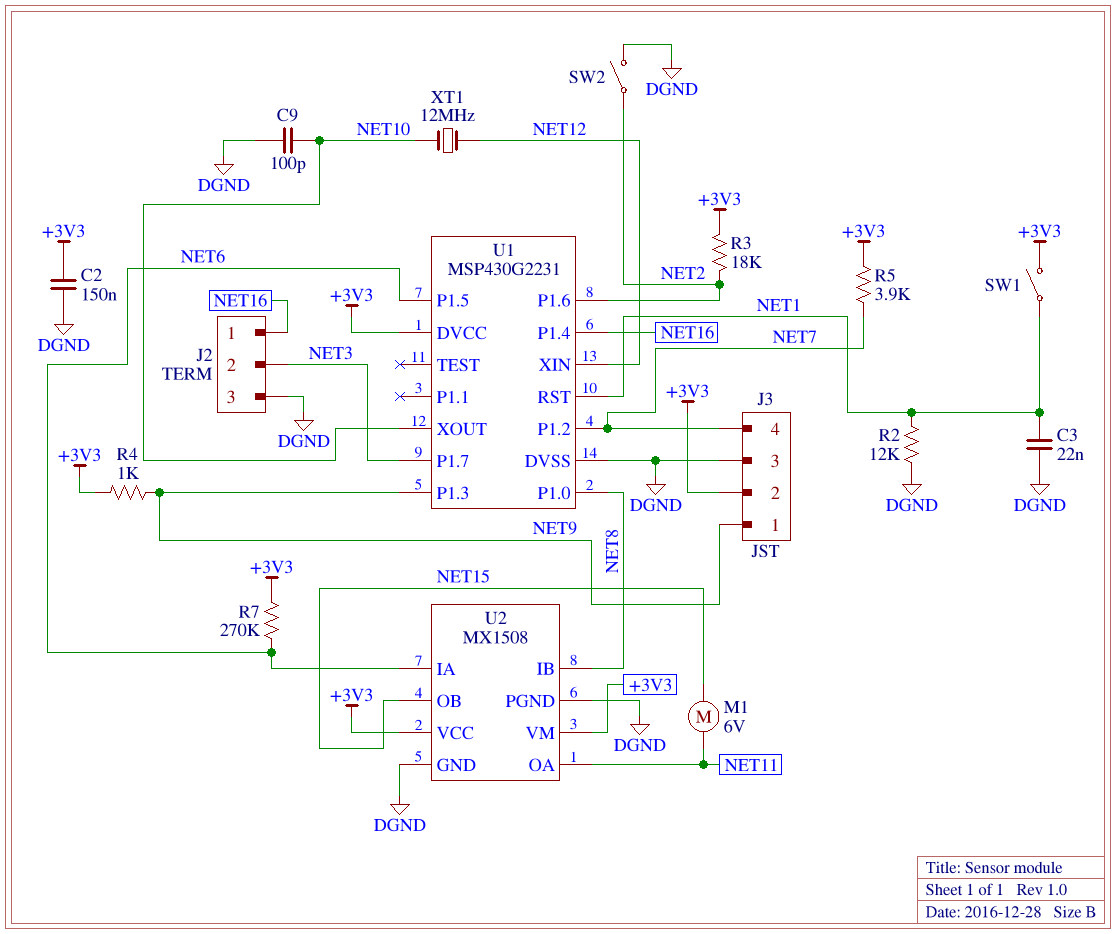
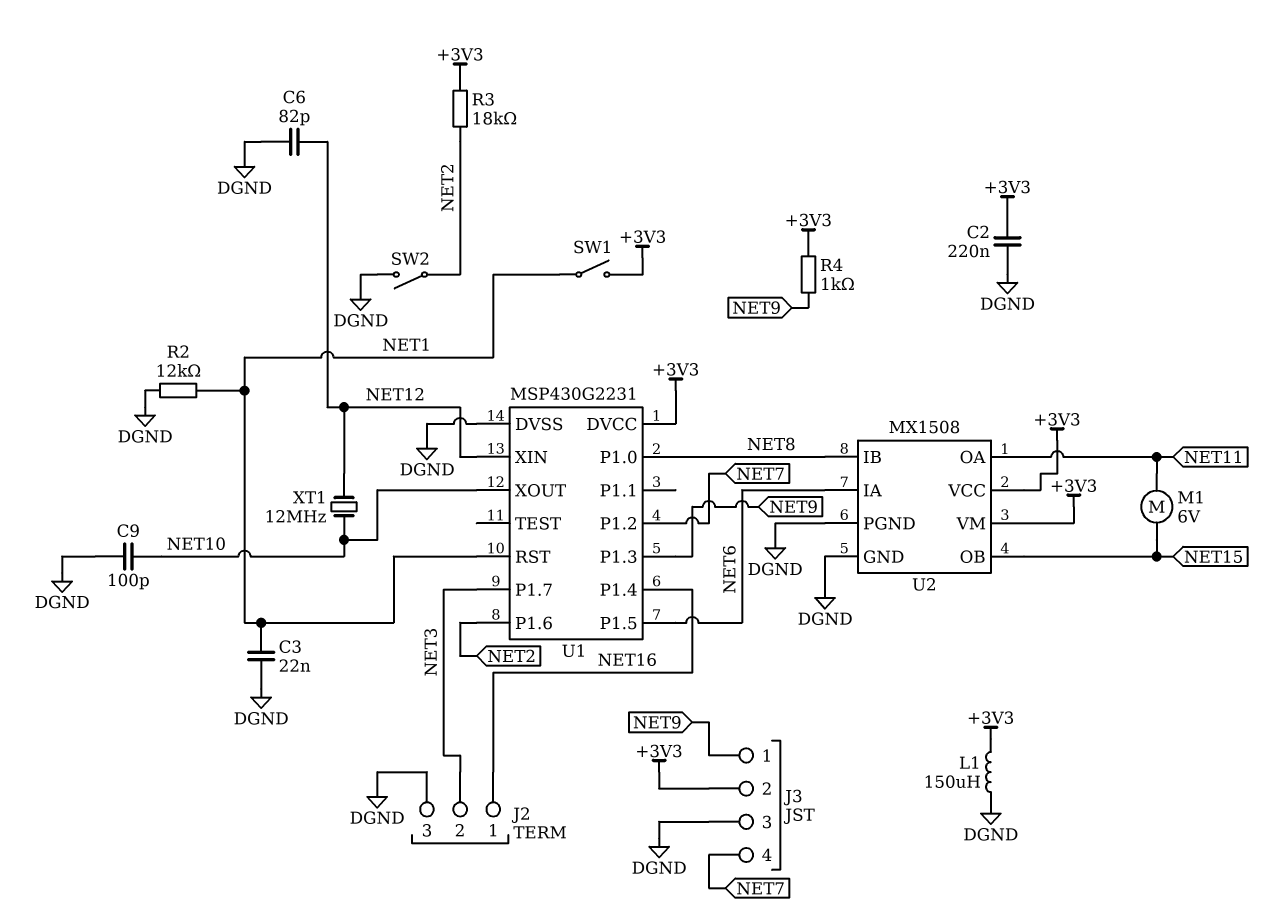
C2: 150nF (+3V3, DGND) -> 220nF (+3V3, DGND)
C6: none -> 82pF (DGND, NET12)
L1: none -> 150uH (+3V3, DGND)
R5: 3.9k (+3V3, NET7) -> none
R7: 270k (+3V3, NET6) -> none

